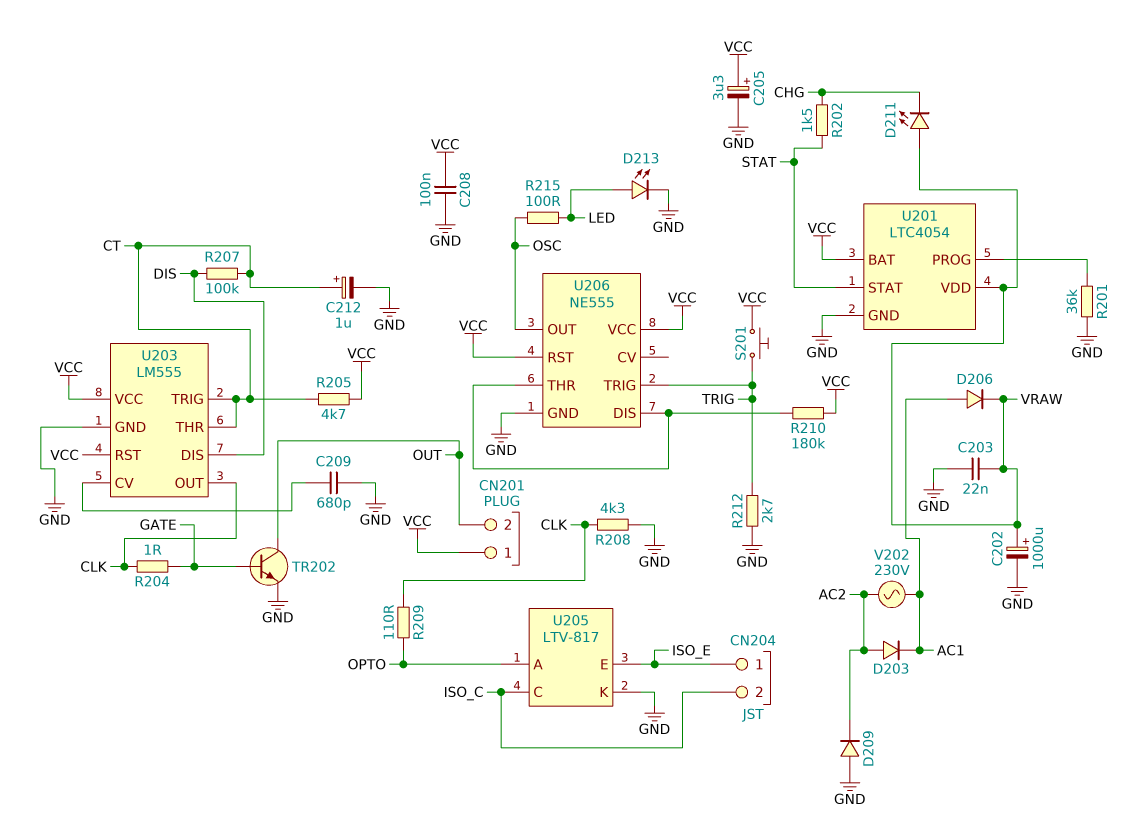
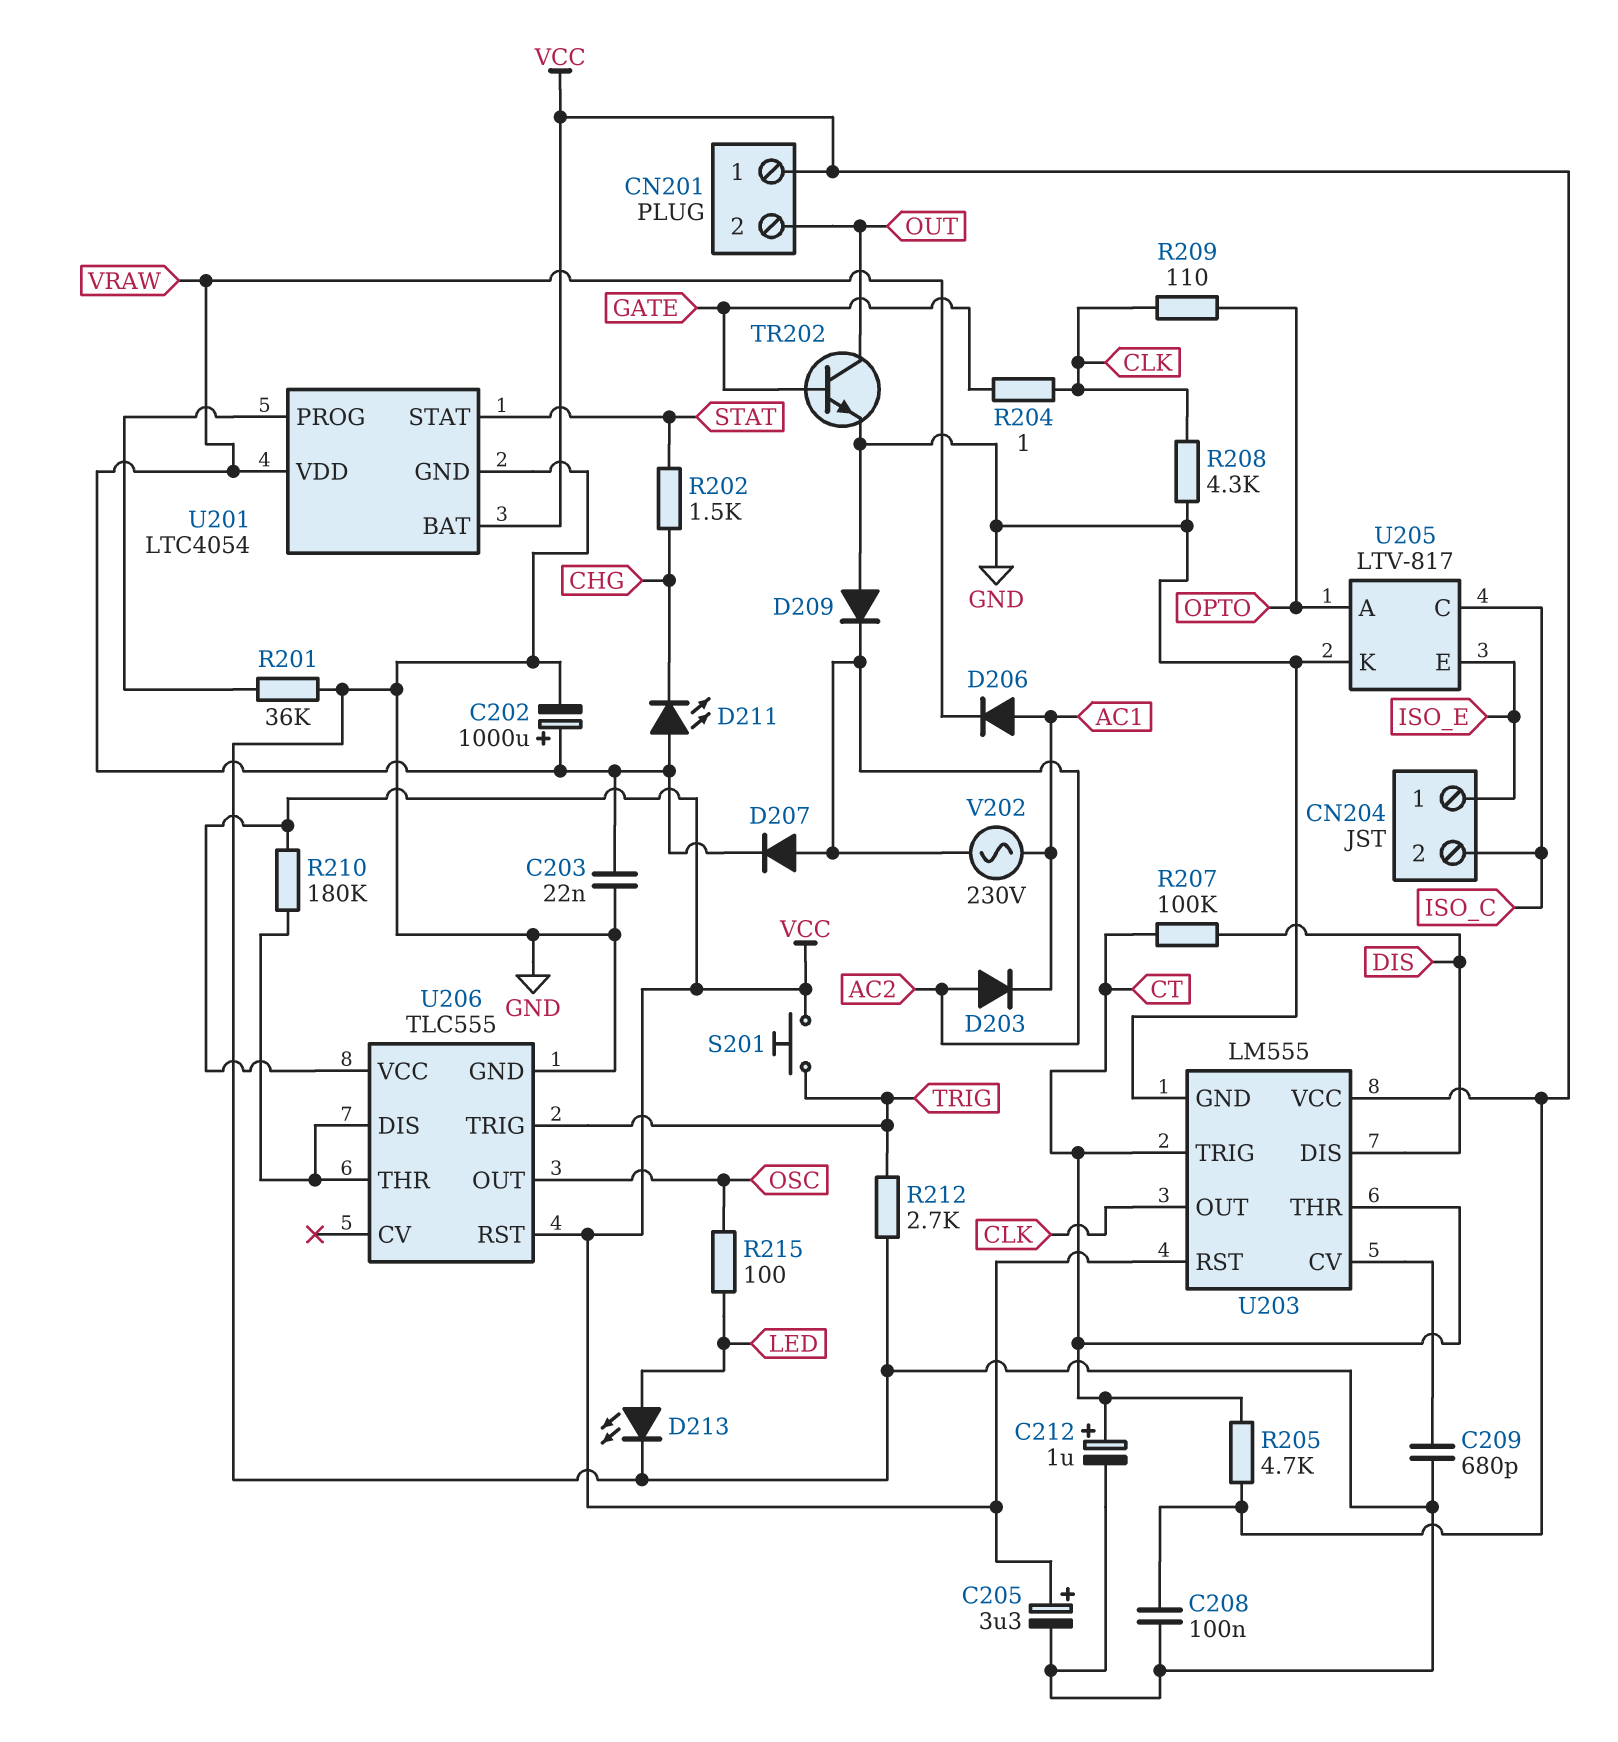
D207: none -> diode (A AC2, K VRAW)
U206: NE555 -> TLC555

